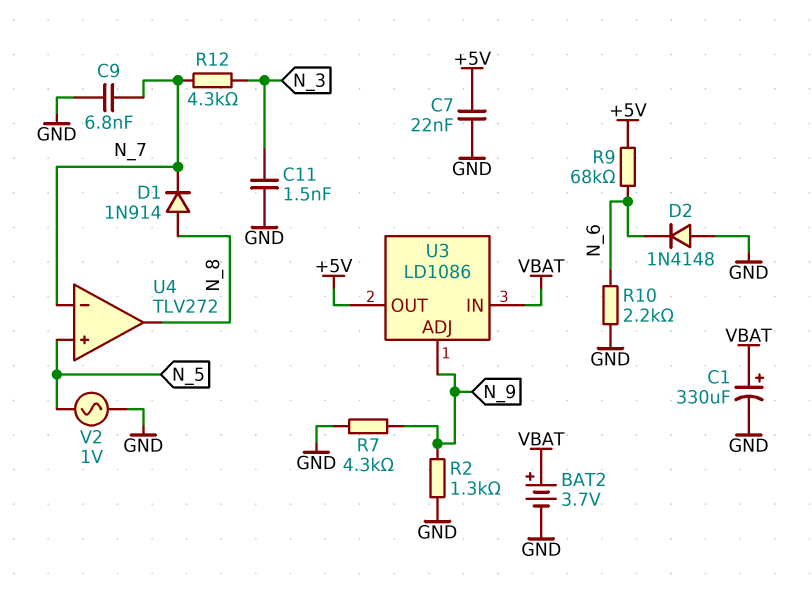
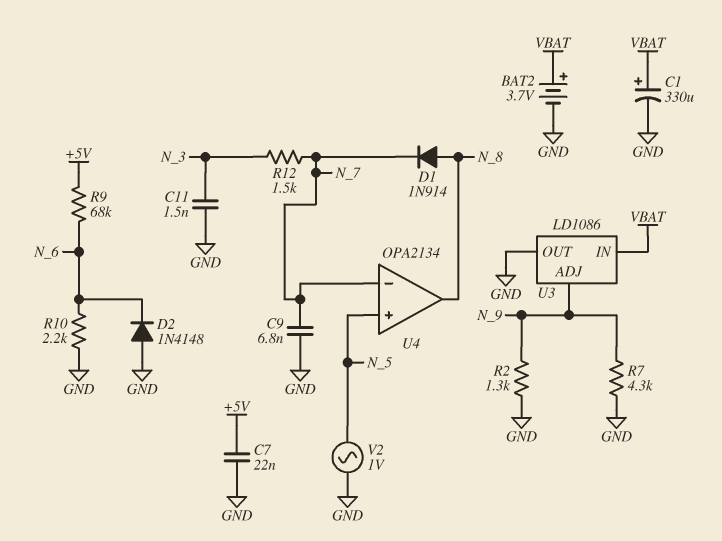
R12: 4.3k (N_3, N_7) -> 1.5k (N_3, N_7)
U3 pin OUT: +5V -> GND
U4: TLV272 -> OPA2134

